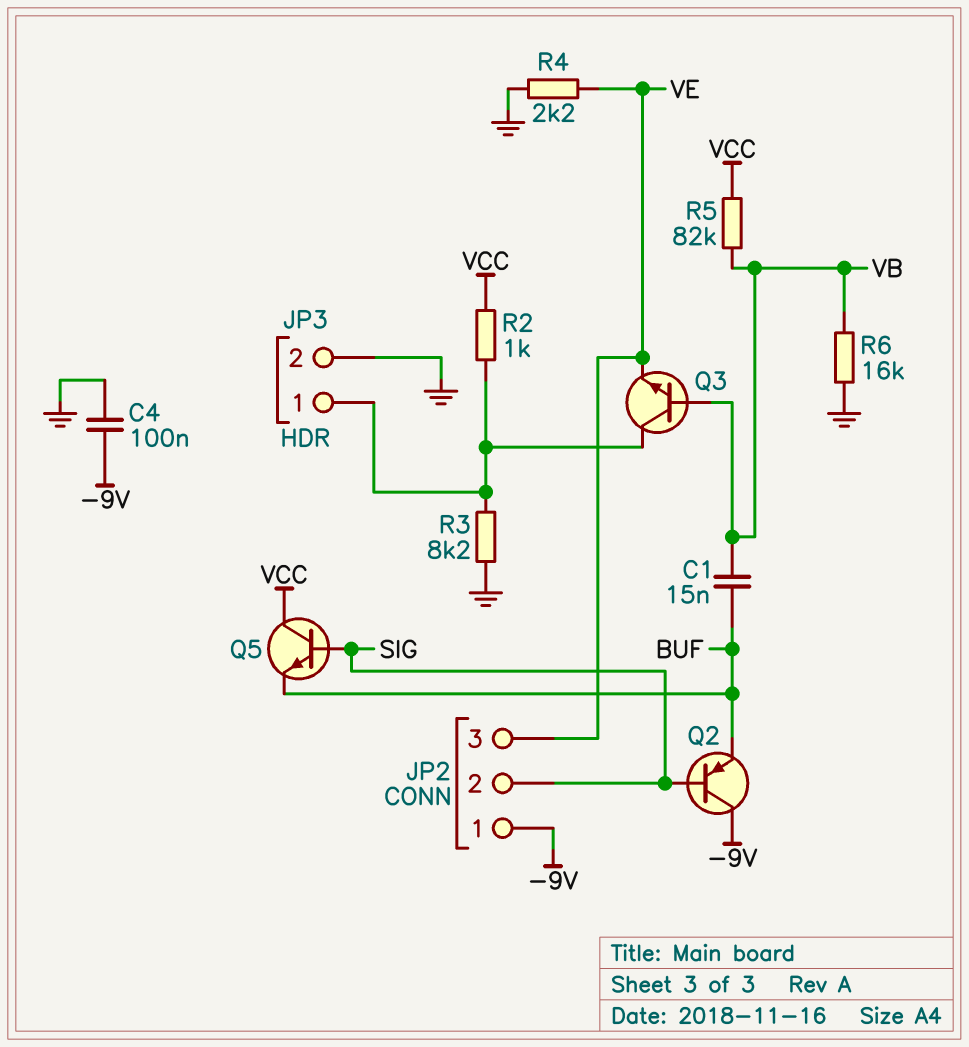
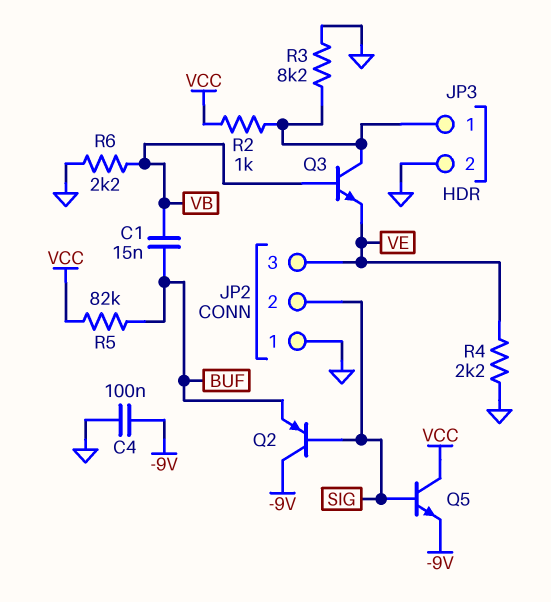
JP2 pin 1: -9V -> GND
Q5: NPN (B SIG, C VCC, E BUF) -> NPN (B SIG, C VCC, E -9V)
R5: 82k (VB, VCC) -> 82k (BUF, VCC)
R6: 16k (GND, VB) -> 2.2k (GND, VB)

